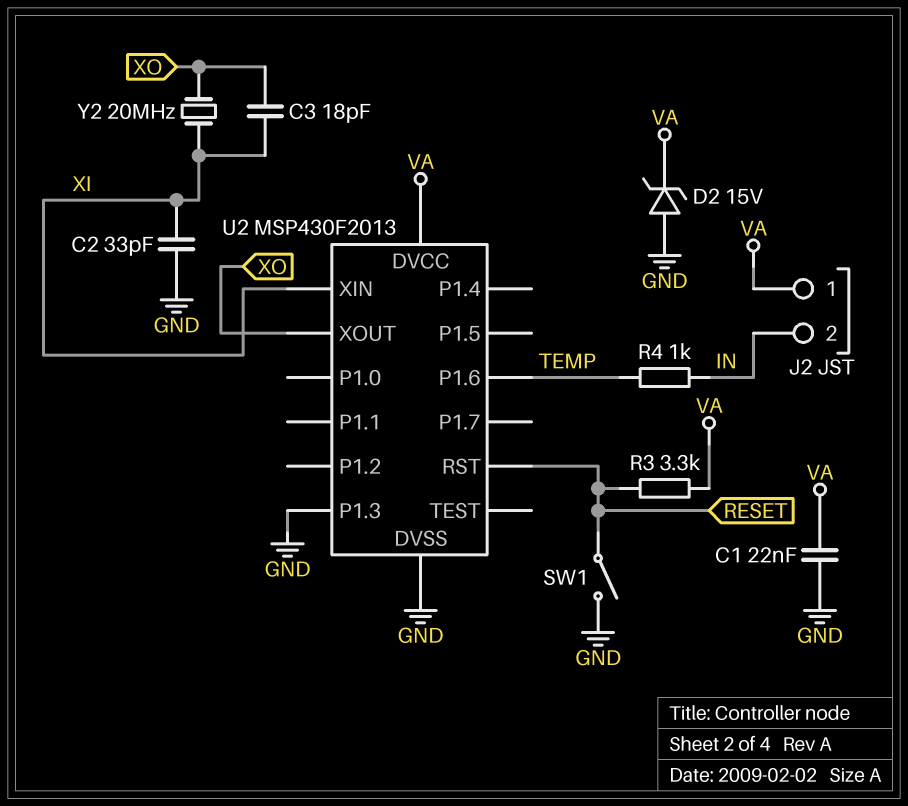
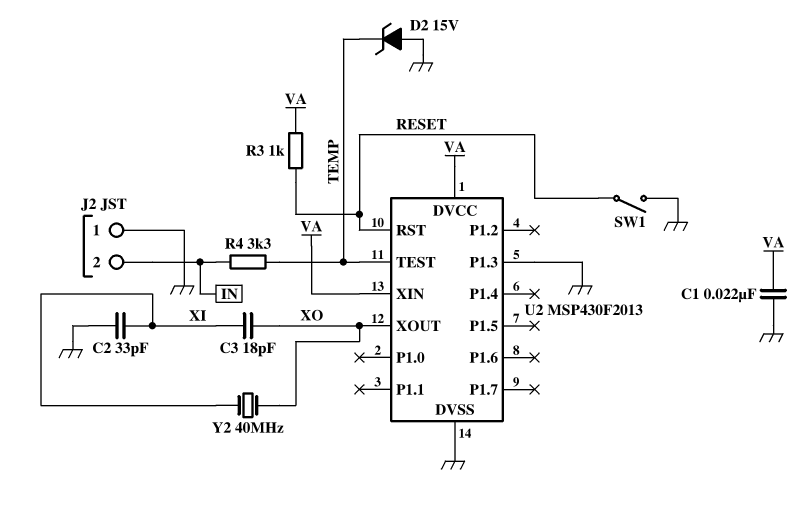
D2: zener 15V (A GND, K VA) -> zener 15V (A GND, K TEMP)
J2 pin 1: VA -> GND
R3: 3.3k (RESET, VA) -> 1k (RESET, VA)
R4: 1k (IN, TEMP) -> 3.3k (IN, TEMP)
U2 pin P1.6: TEMP -> none
U2 pin TEST: none -> TEMP
U2 pin XIN: XI -> VA
Y2: 20MHz (XI, XO) -> 40MHz (XI, XO)

